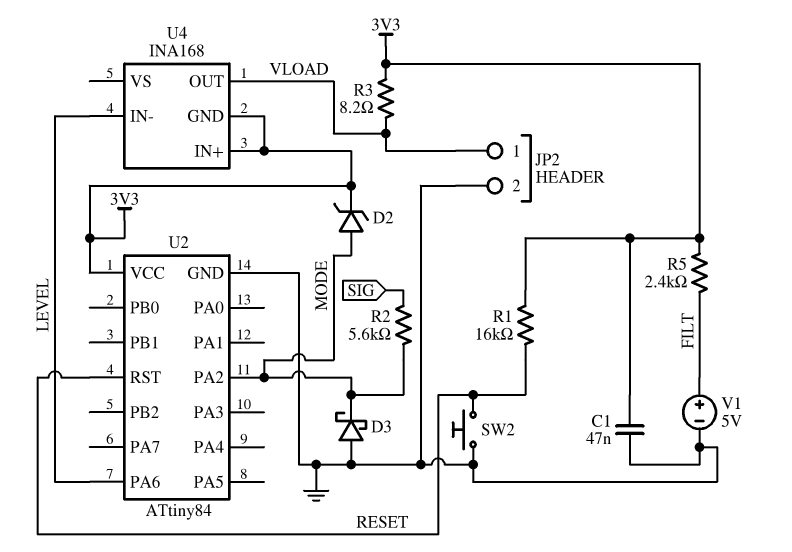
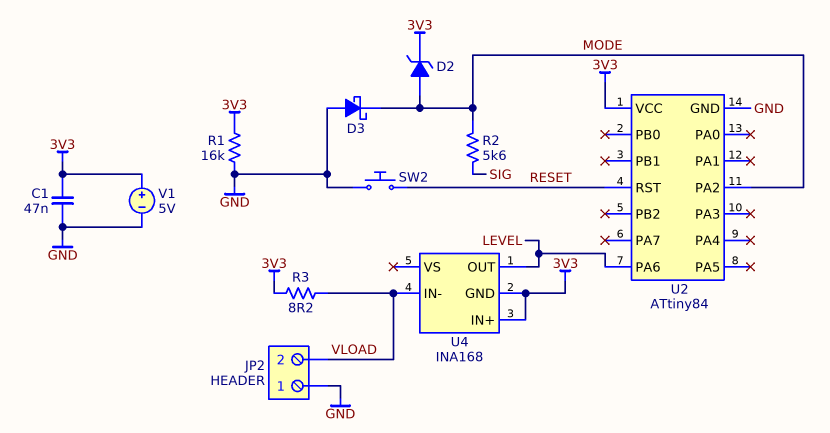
JP2 pin 1: VLOAD -> GND
JP2 pin 2: GND -> VLOAD
R1: 16k (3V3, RESET) -> 16k (3V3, GND)
R5: 2.4k (3V3, FILT) -> none
U4 pin IN-: LEVEL -> VLOAD
U4 pin OUT: VLOAD -> LEVEL
V1: 5V (plus FILT, minus GND) -> 5V (plus 3V3, minus GND)

